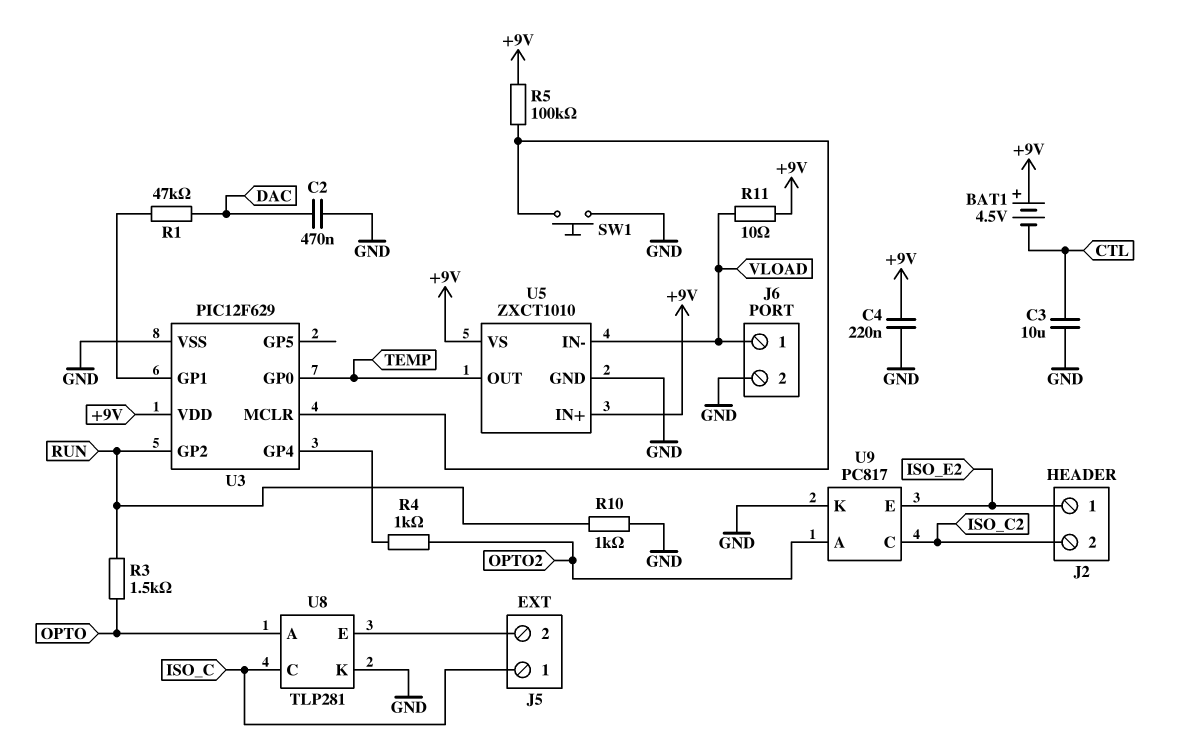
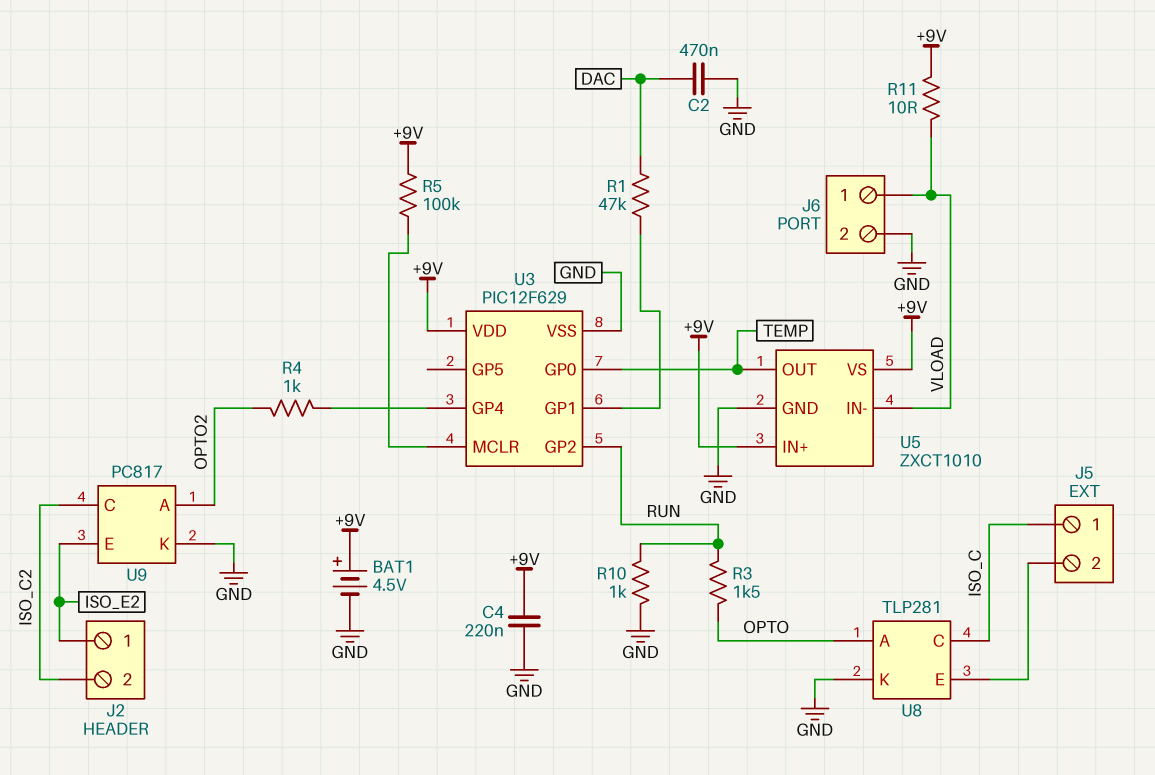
BAT1: 4.5V (plus +9V, minus CTL) -> 4.5V (plus +9V, minus GND)
C3: 10uF (CTL, GND) -> none
SW1: button (GND, U3/MCLR) -> none

